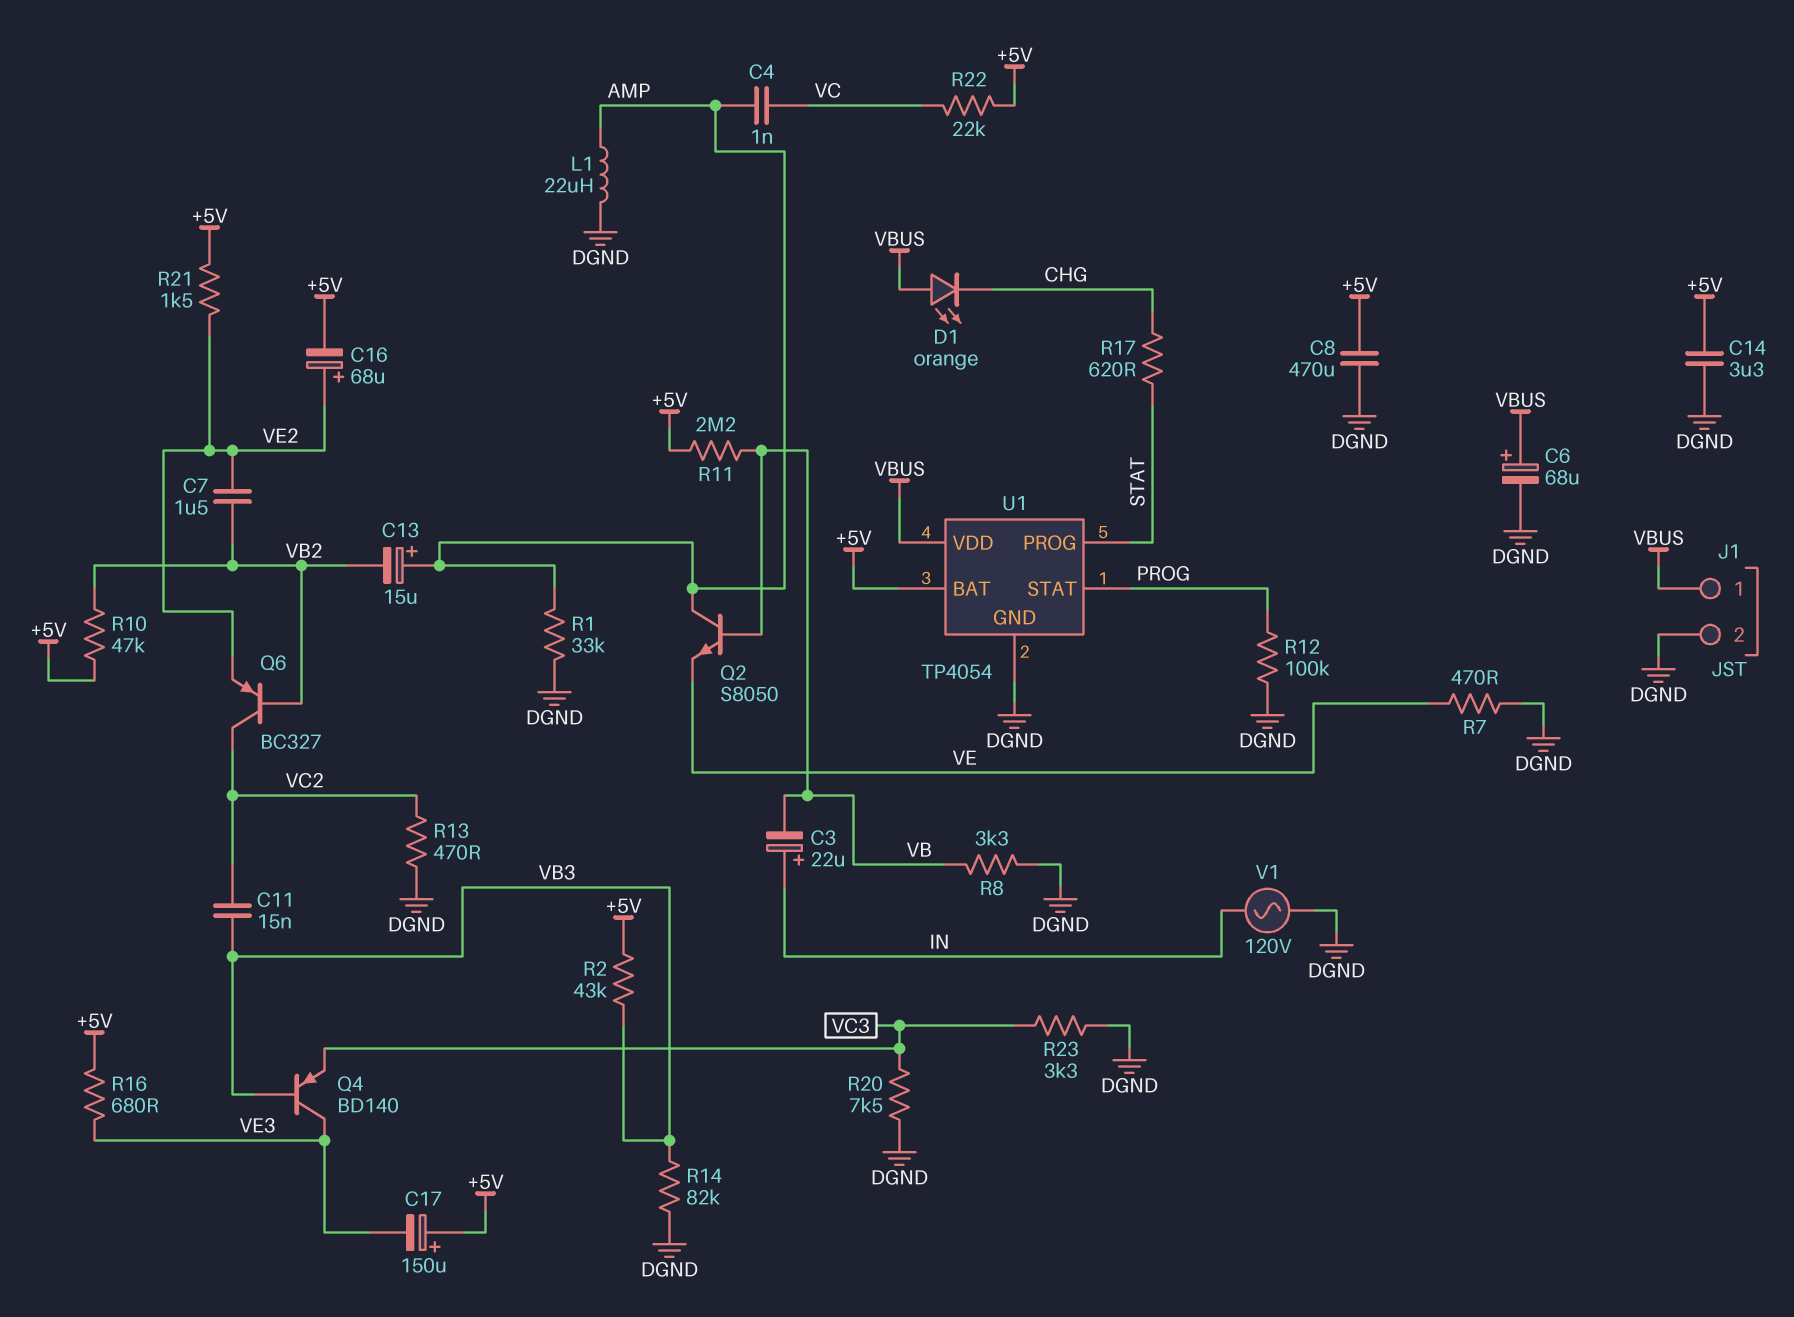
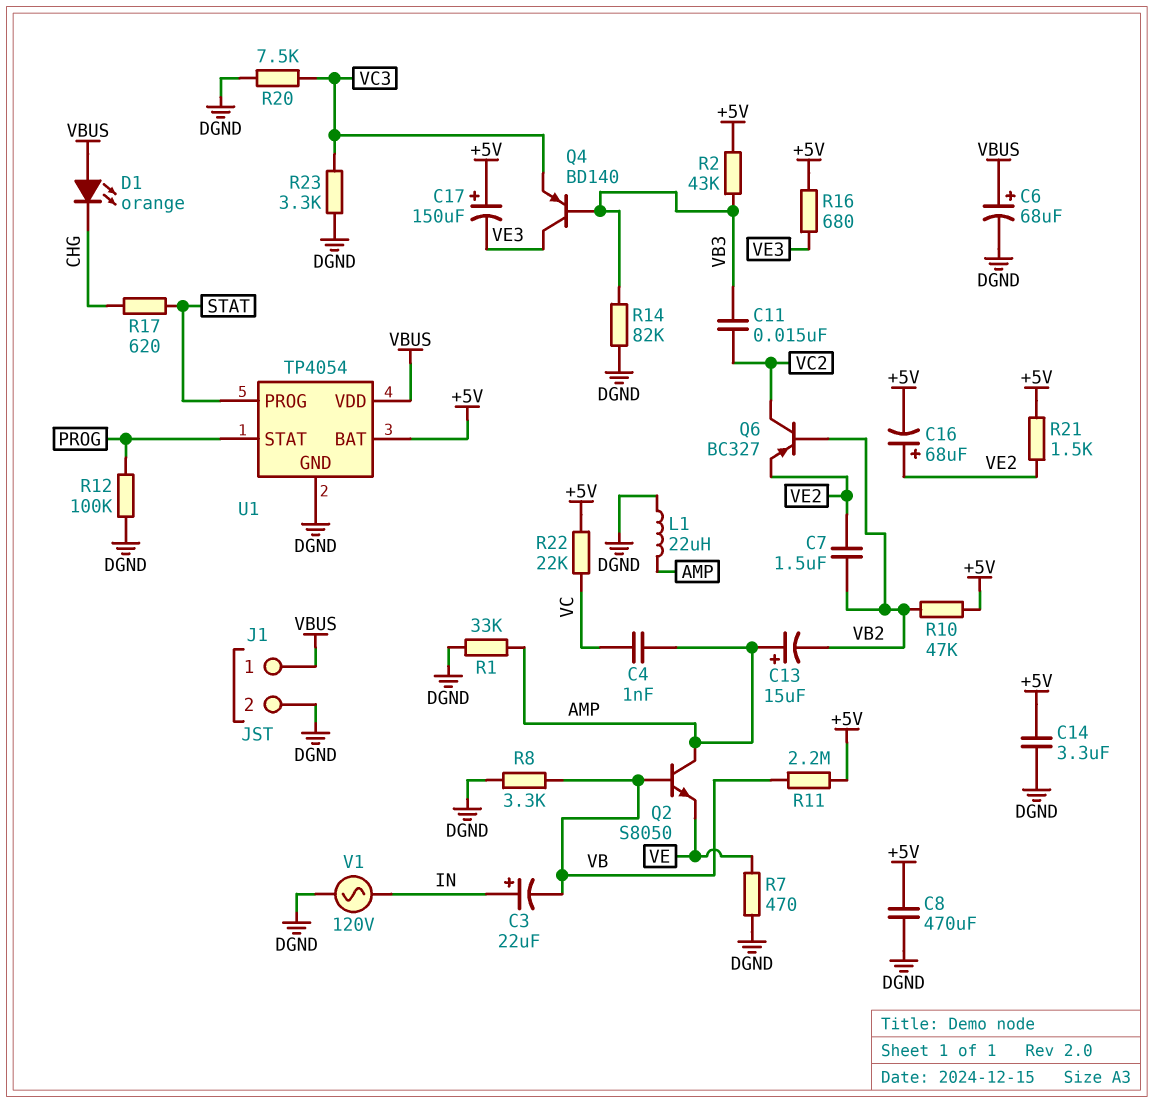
R13: 470 (DGND, VC2) -> none

